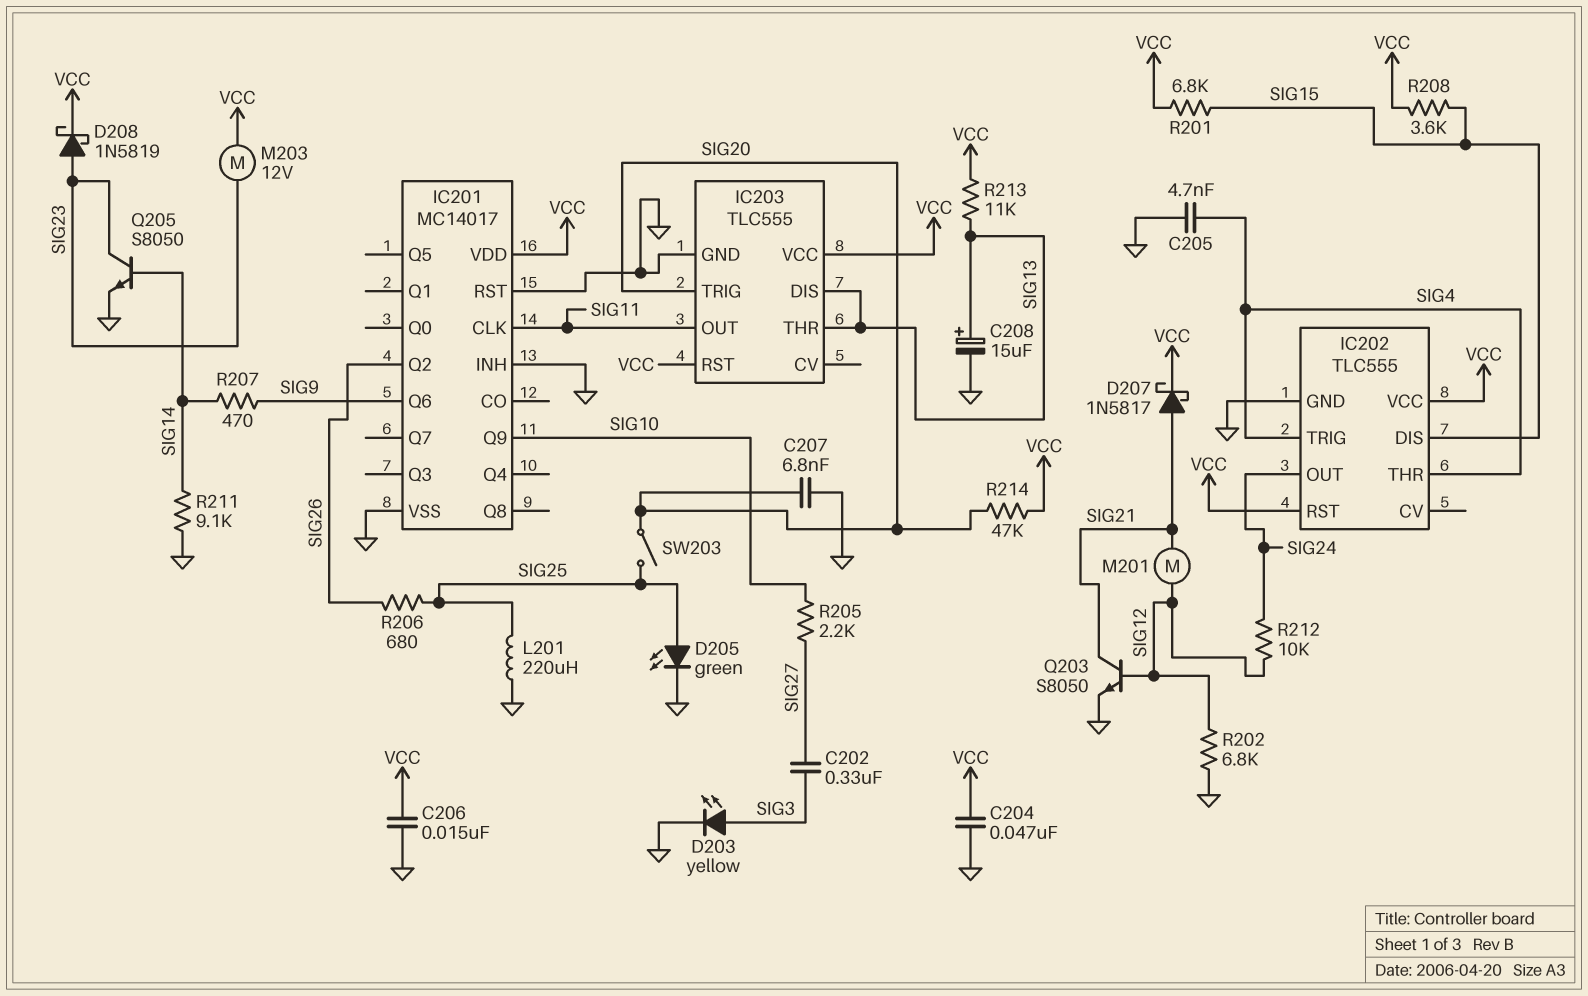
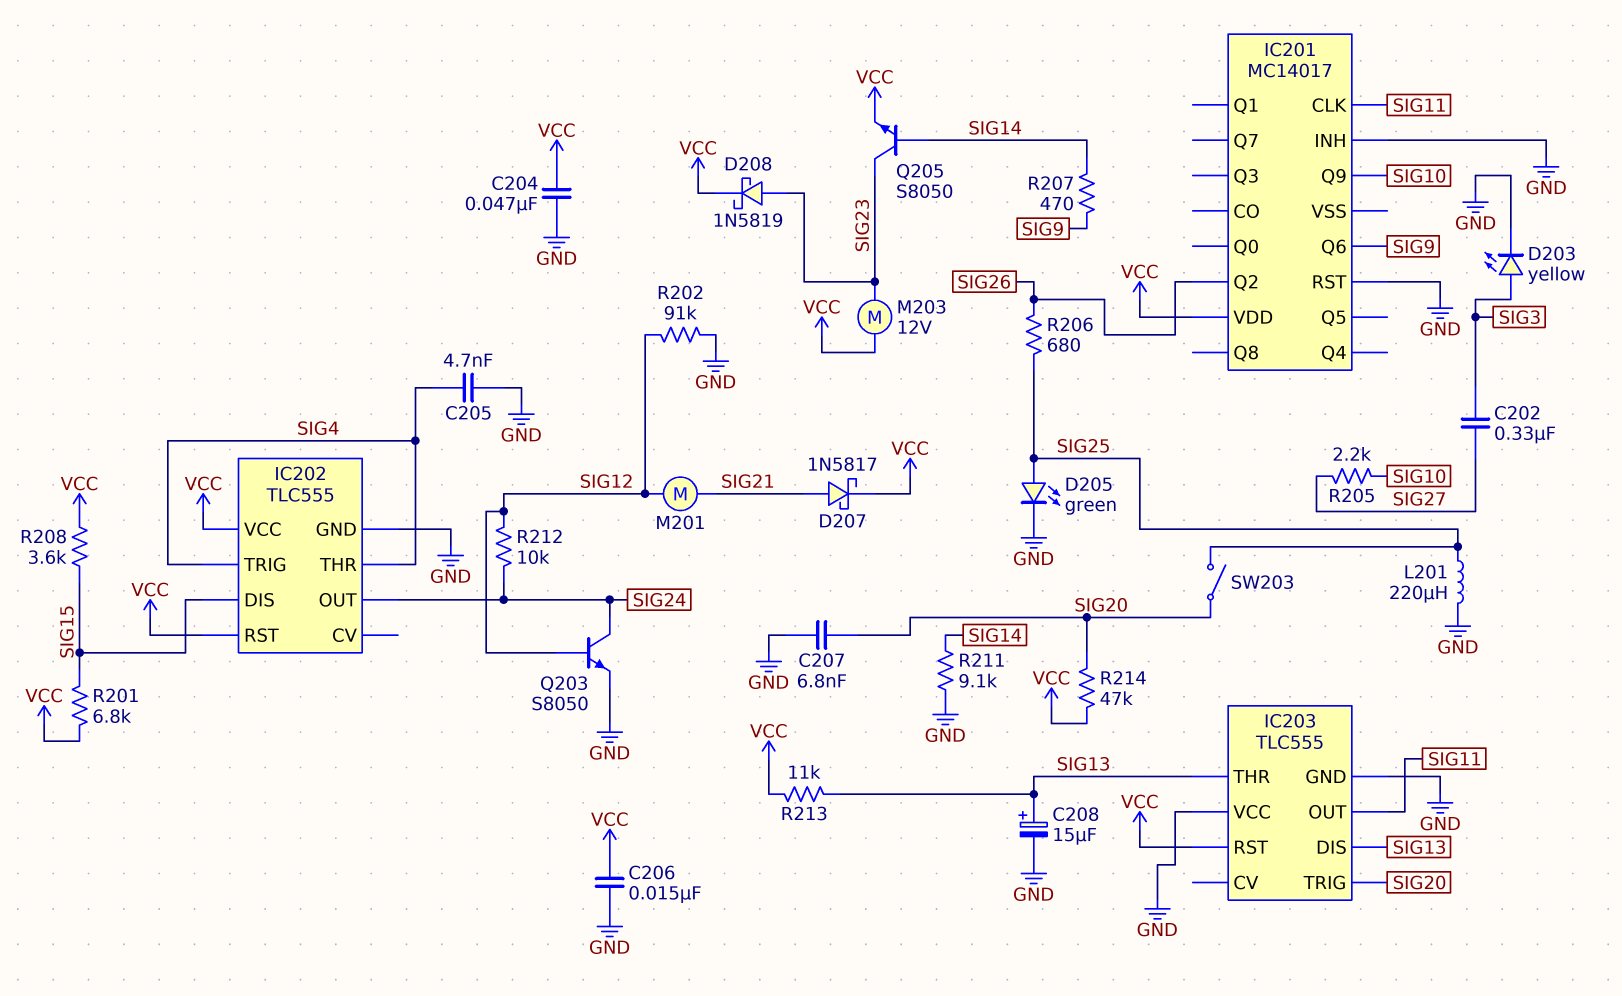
IC201 pin VSS: GND -> none
IC203 pin VCC: VCC -> GND
Q203: NPN S8050 (B SIG12, C SIG21, E GND) -> NPN S8050 (B SIG12, C SIG24, E GND)
Q205: NPN S8050 (B SIG14, C SIG23, E GND) -> NPN S8050 (B SIG14, C SIG23, E VCC)
R202: 6.8k (GND, SIG12) -> 91k (GND, SIG12)

